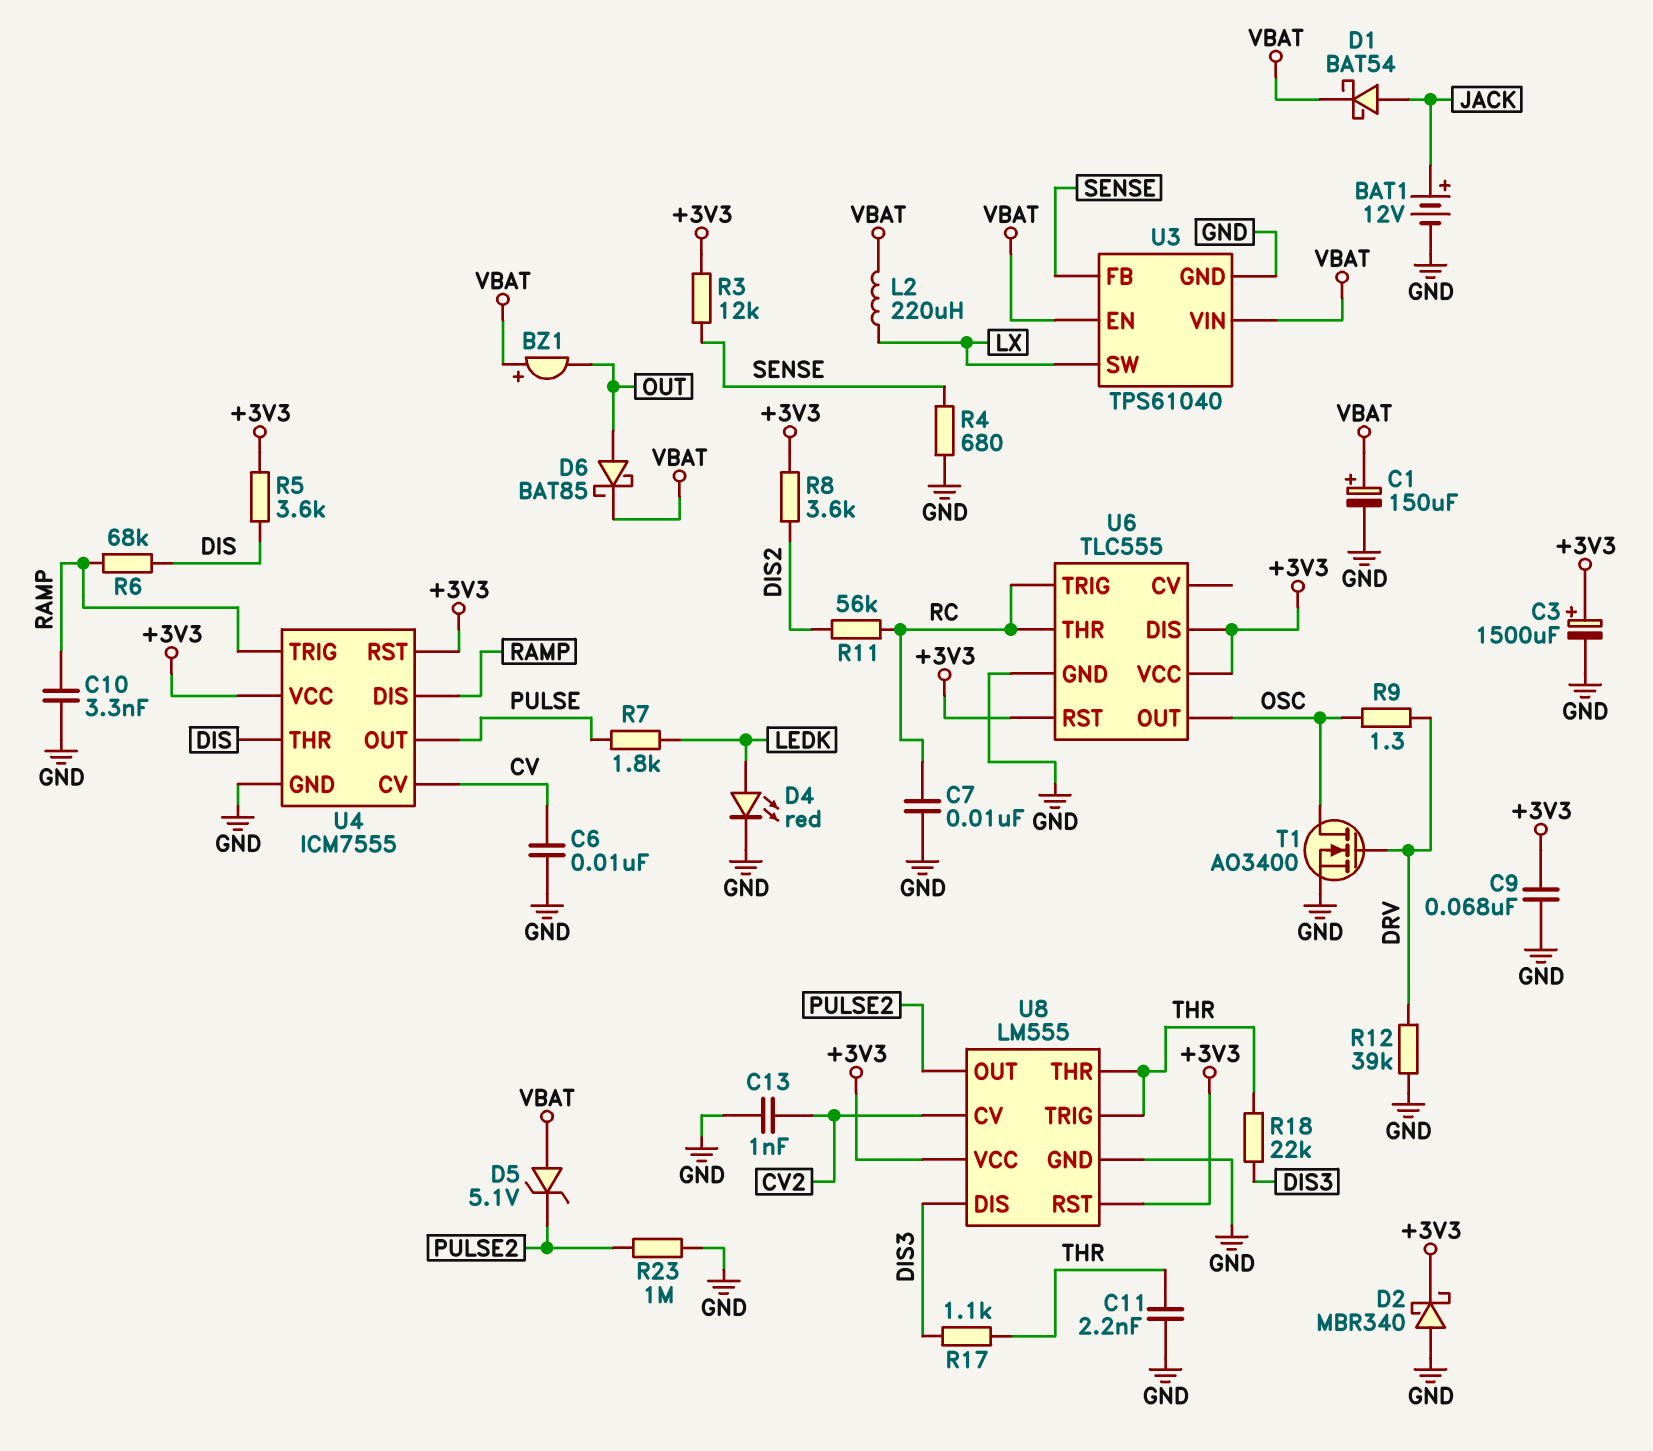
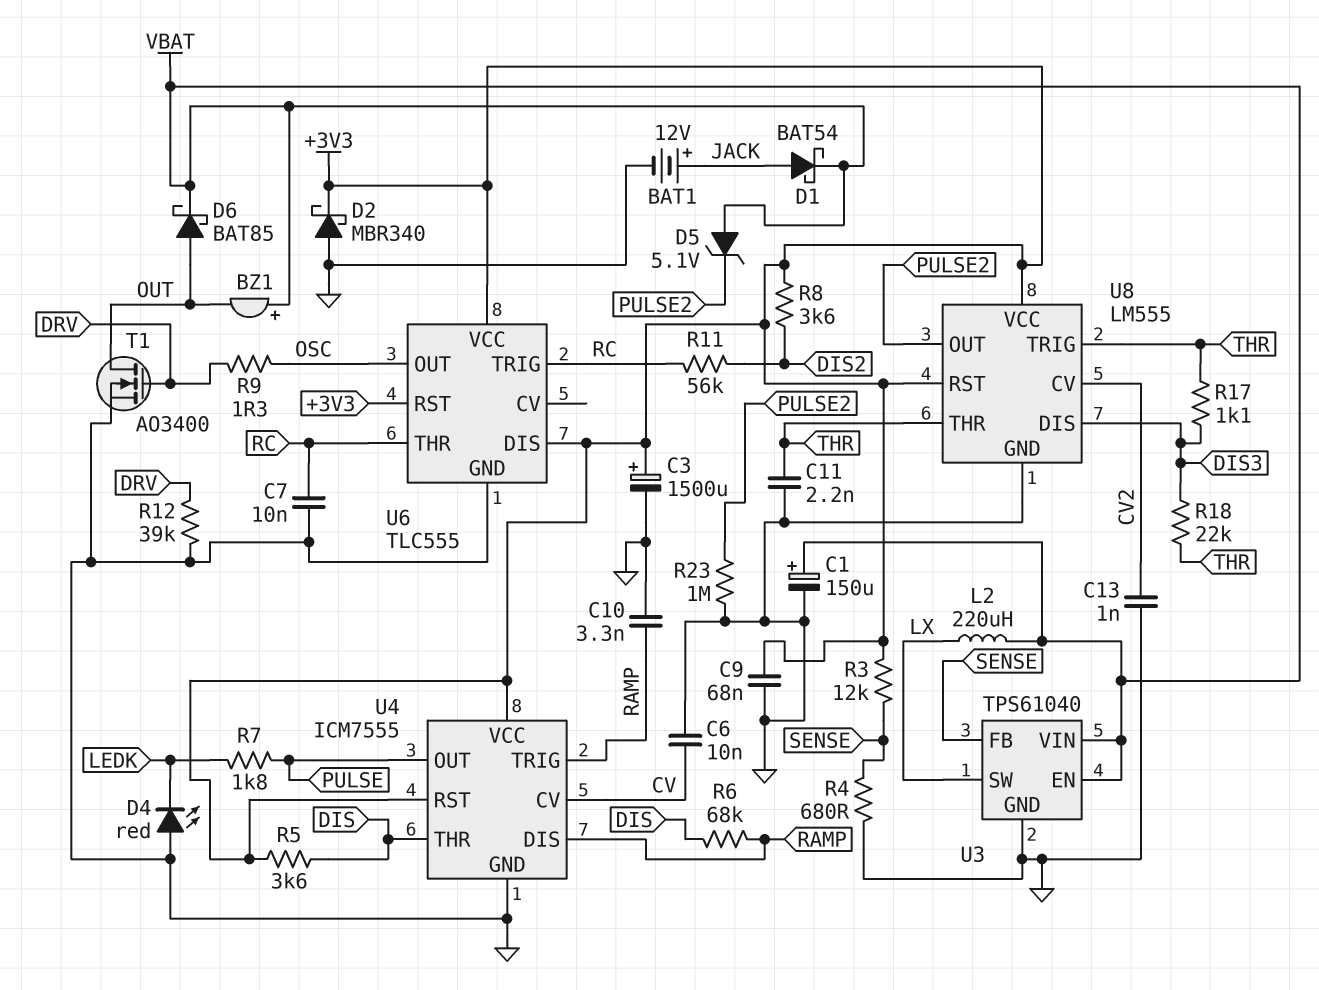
D4: LED red (A LEDK, K GND) -> LED red (A GND, K LEDK)
T1: NMOS AO3400 (G DRV, D OSC, S GND) -> NMOS AO3400 (G DRV, D OUT, S GND)

